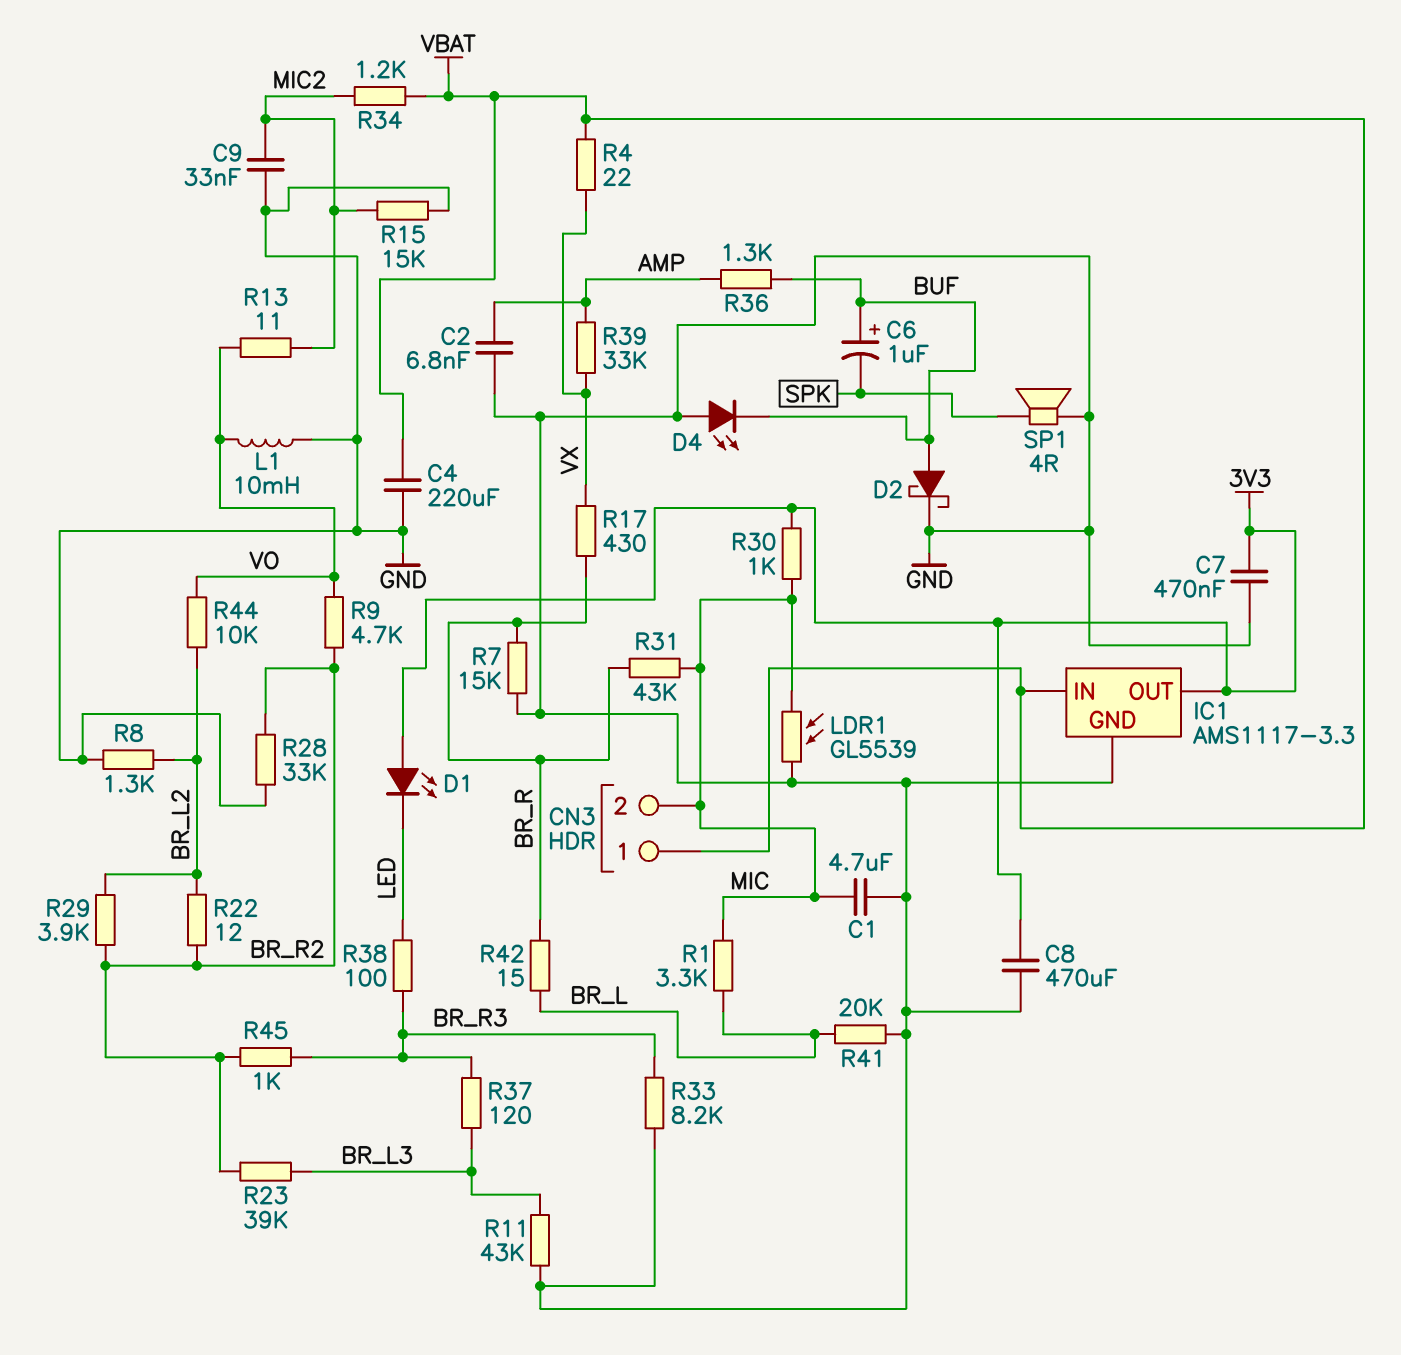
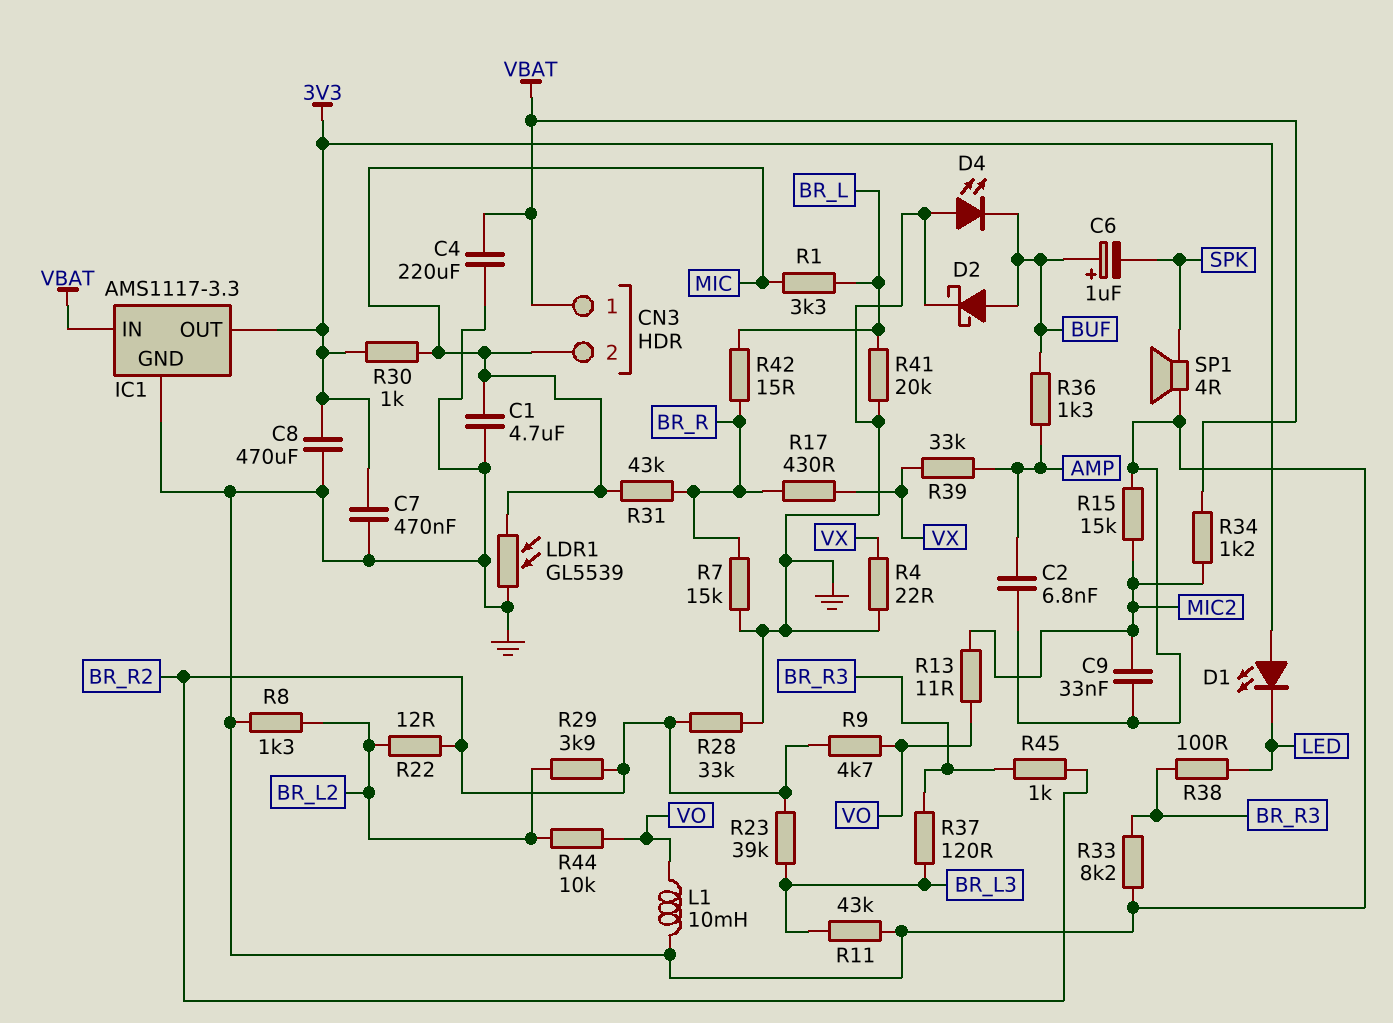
R4: 22 (VBAT, VX) -> 22 (GND, VX)

